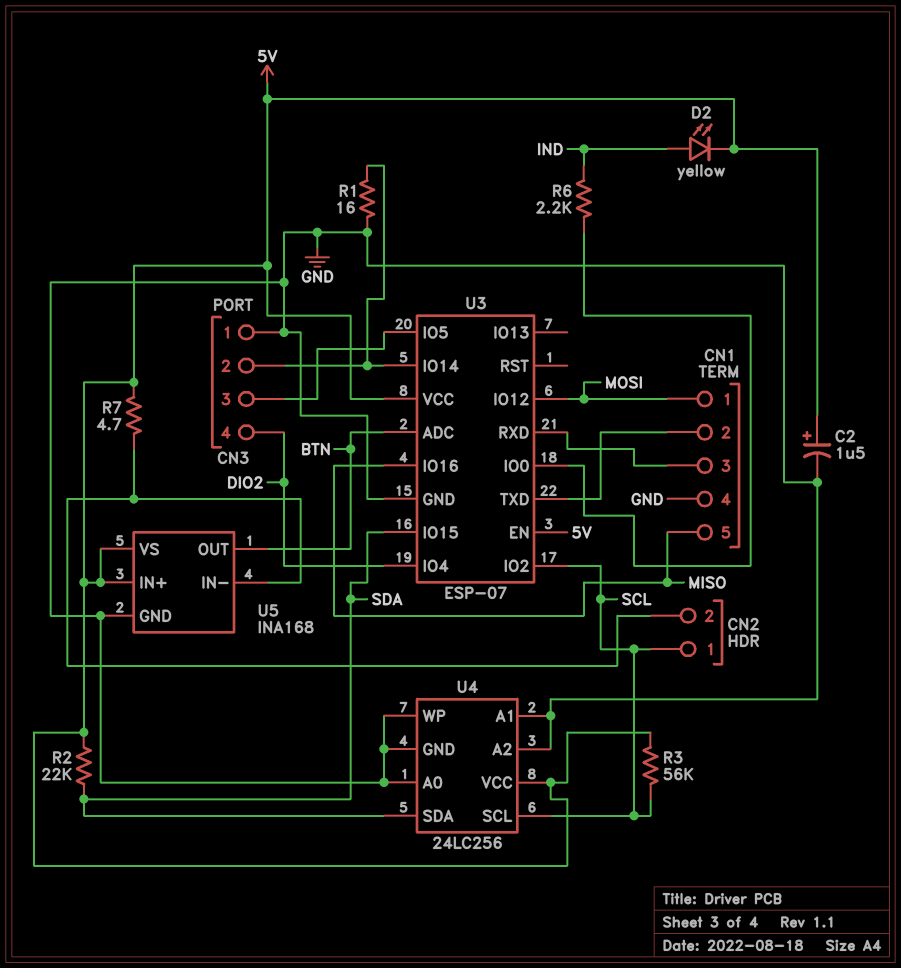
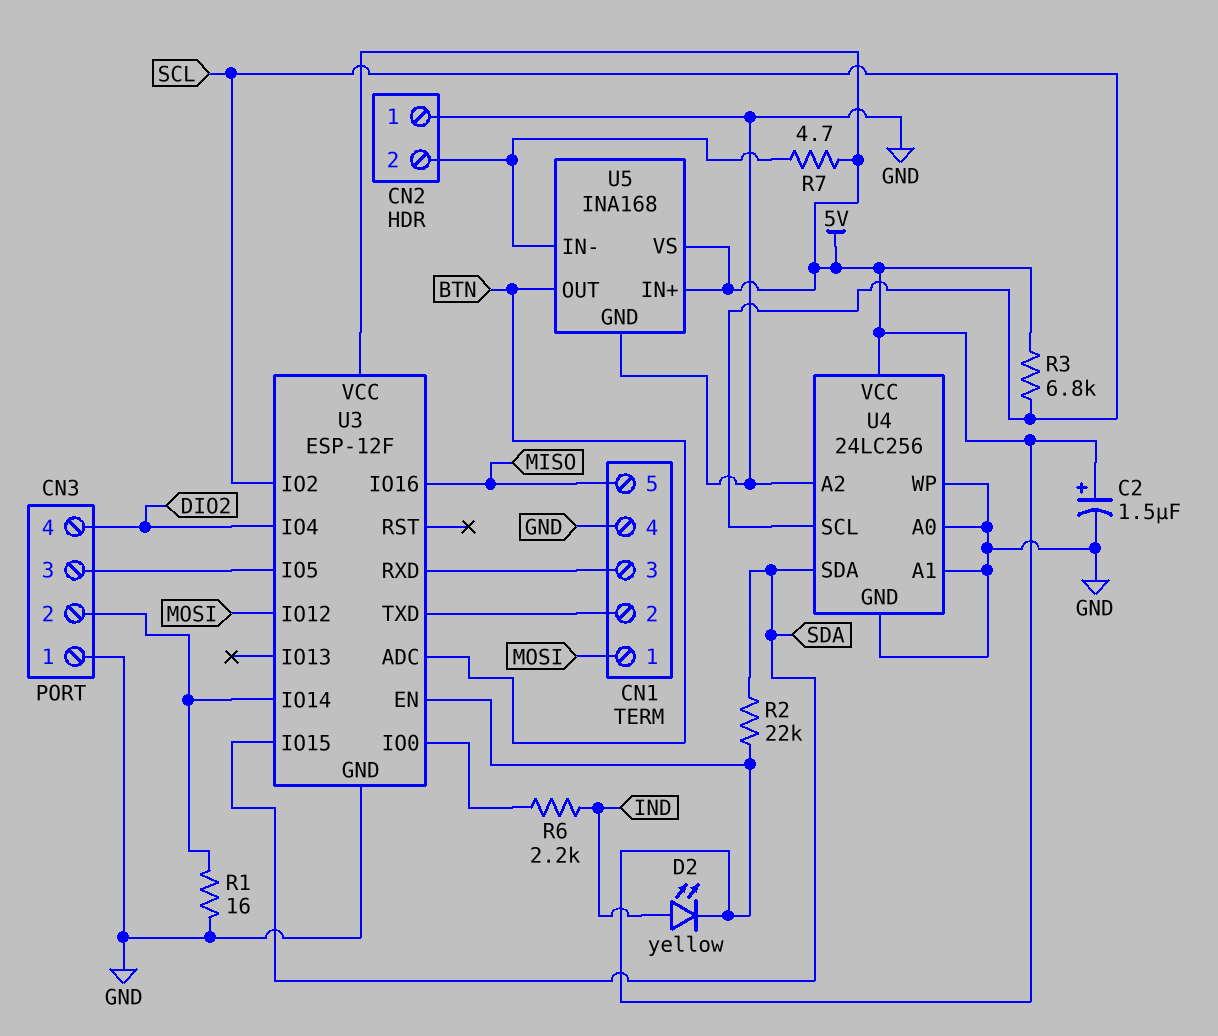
CN2 pin 1: SCL -> GND
R3: 56k (5V, SCL) -> 6.8k (5V, SCL)
U3: ESP-07 -> ESP-12F

